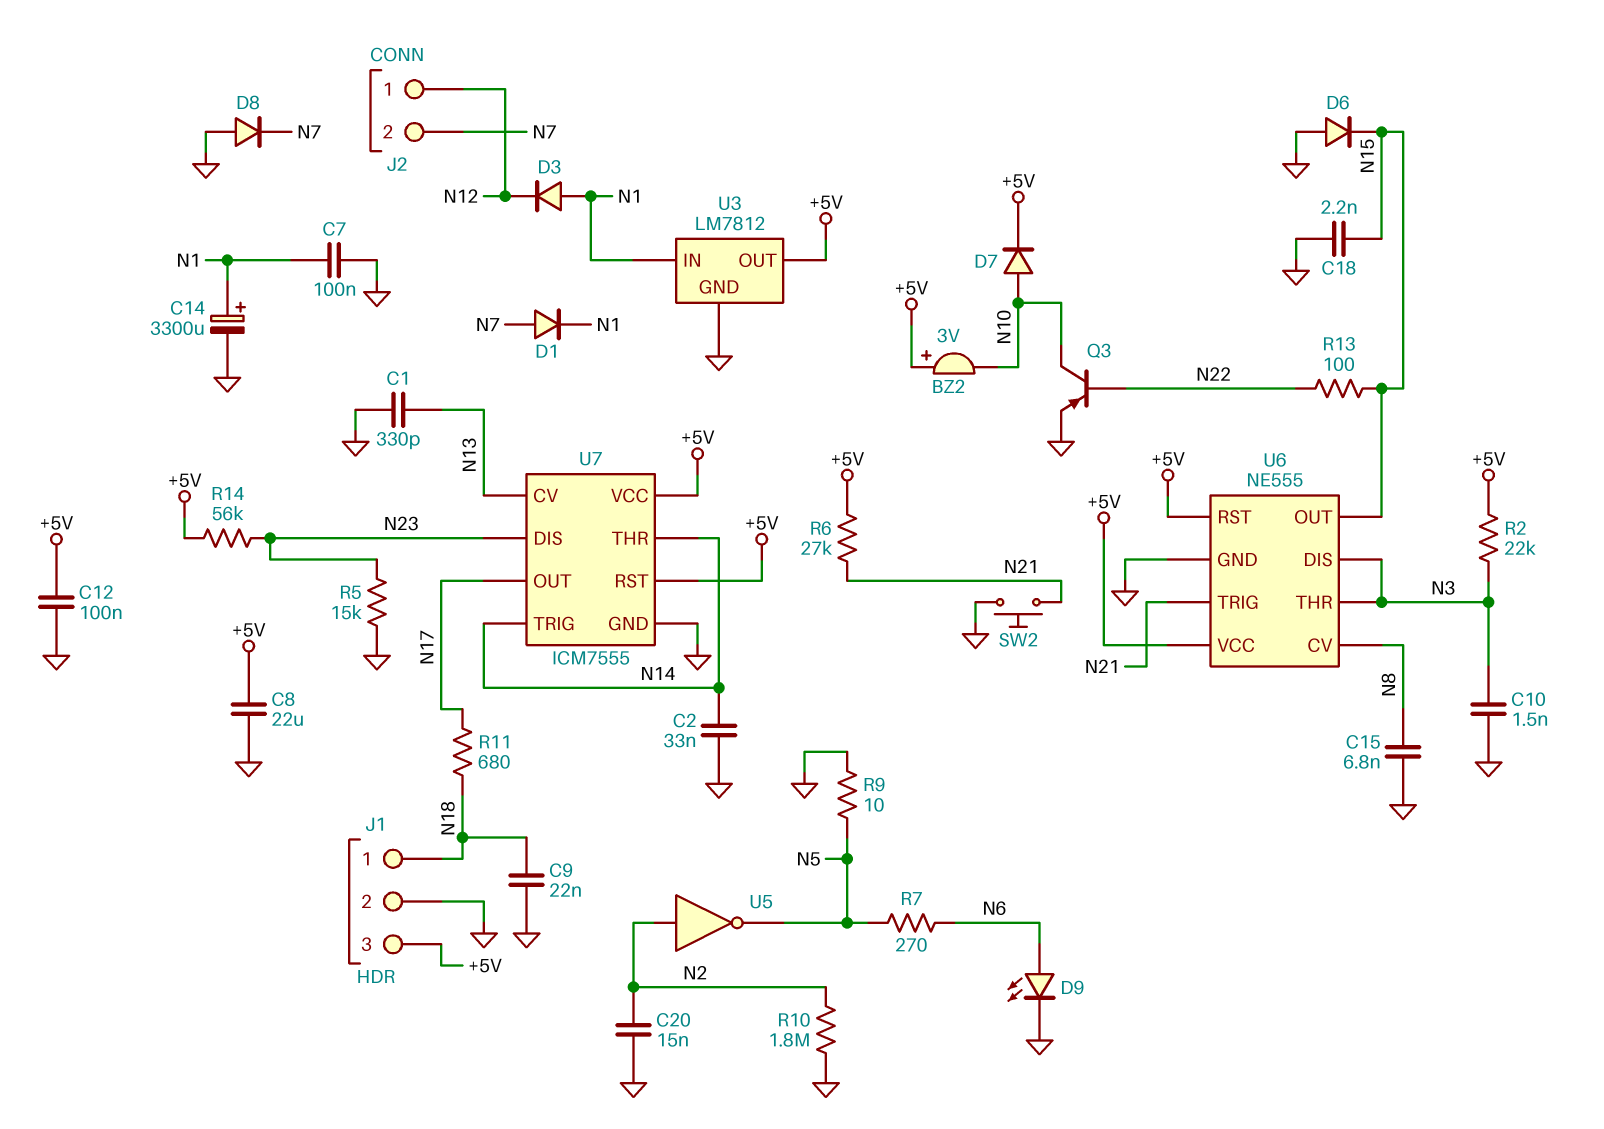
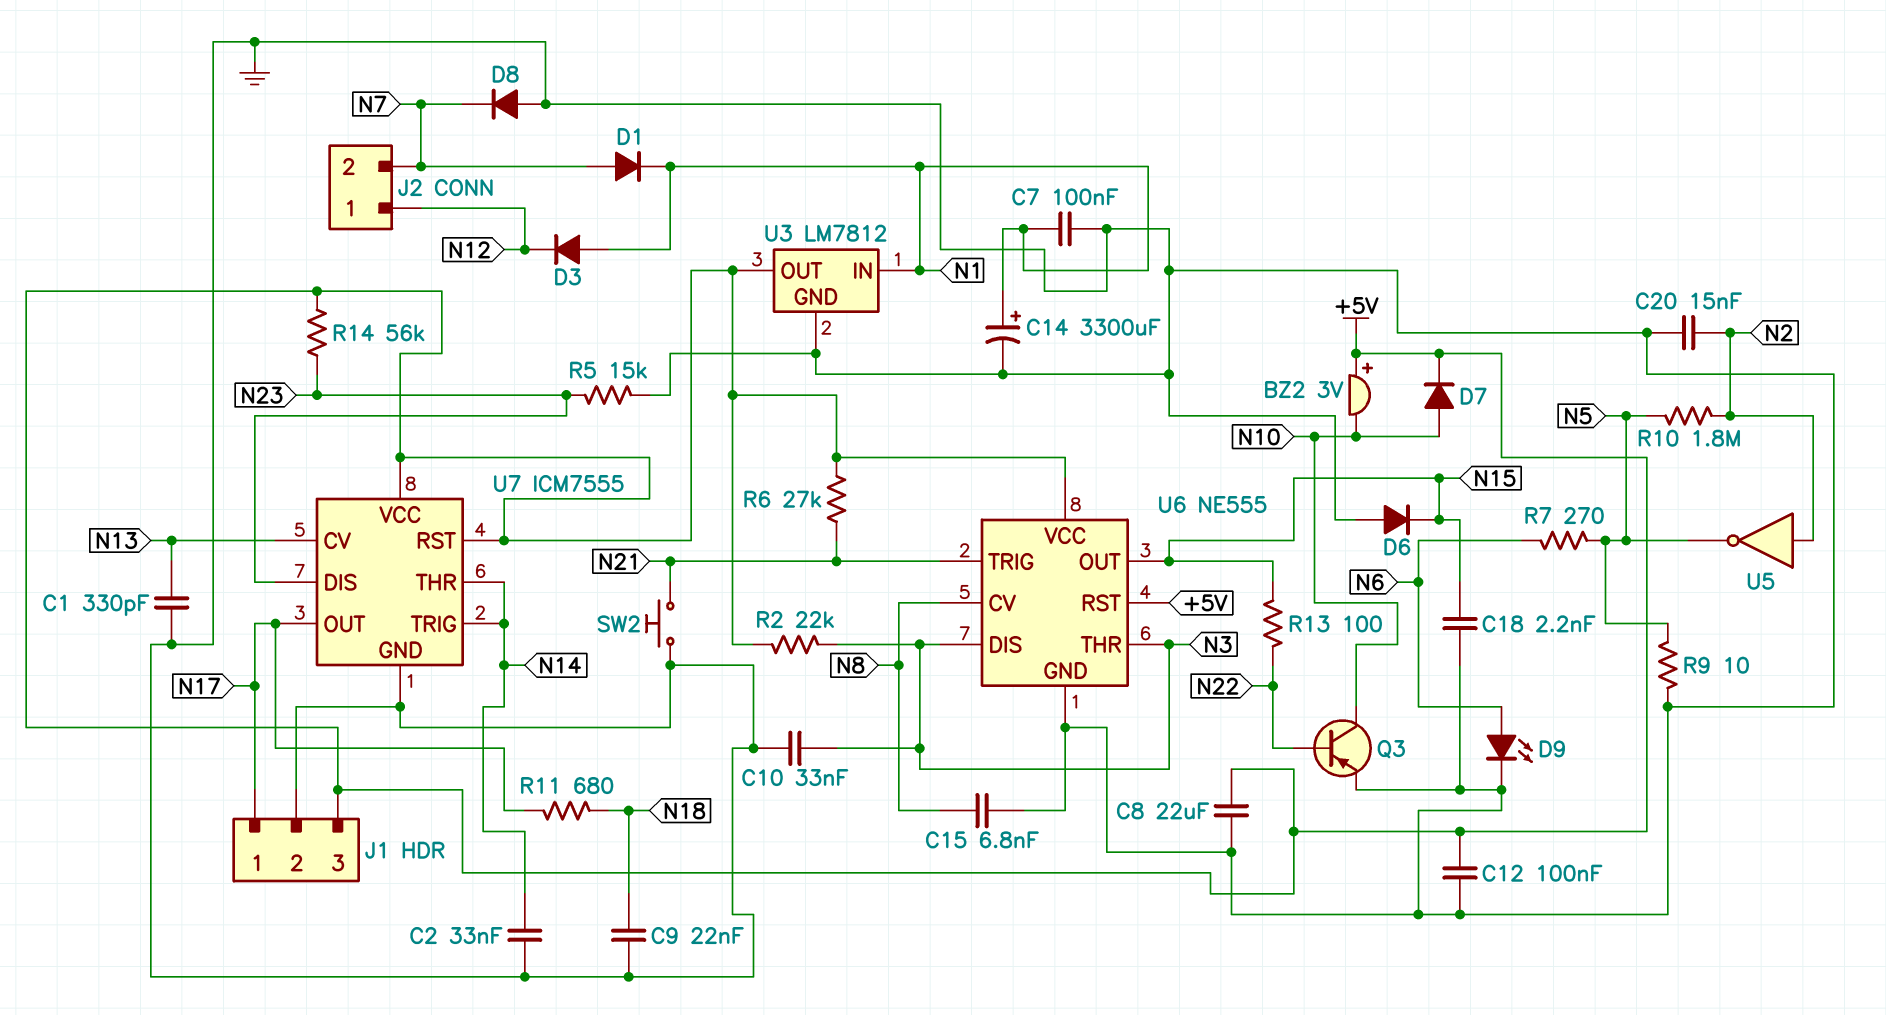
C10: 1.5nF (GND, N3) -> 33nF (GND, N3)
J1 pin 1: N18 -> N17
R10: 1.8M (GND, N2) -> 1.8M (N2, N5)

